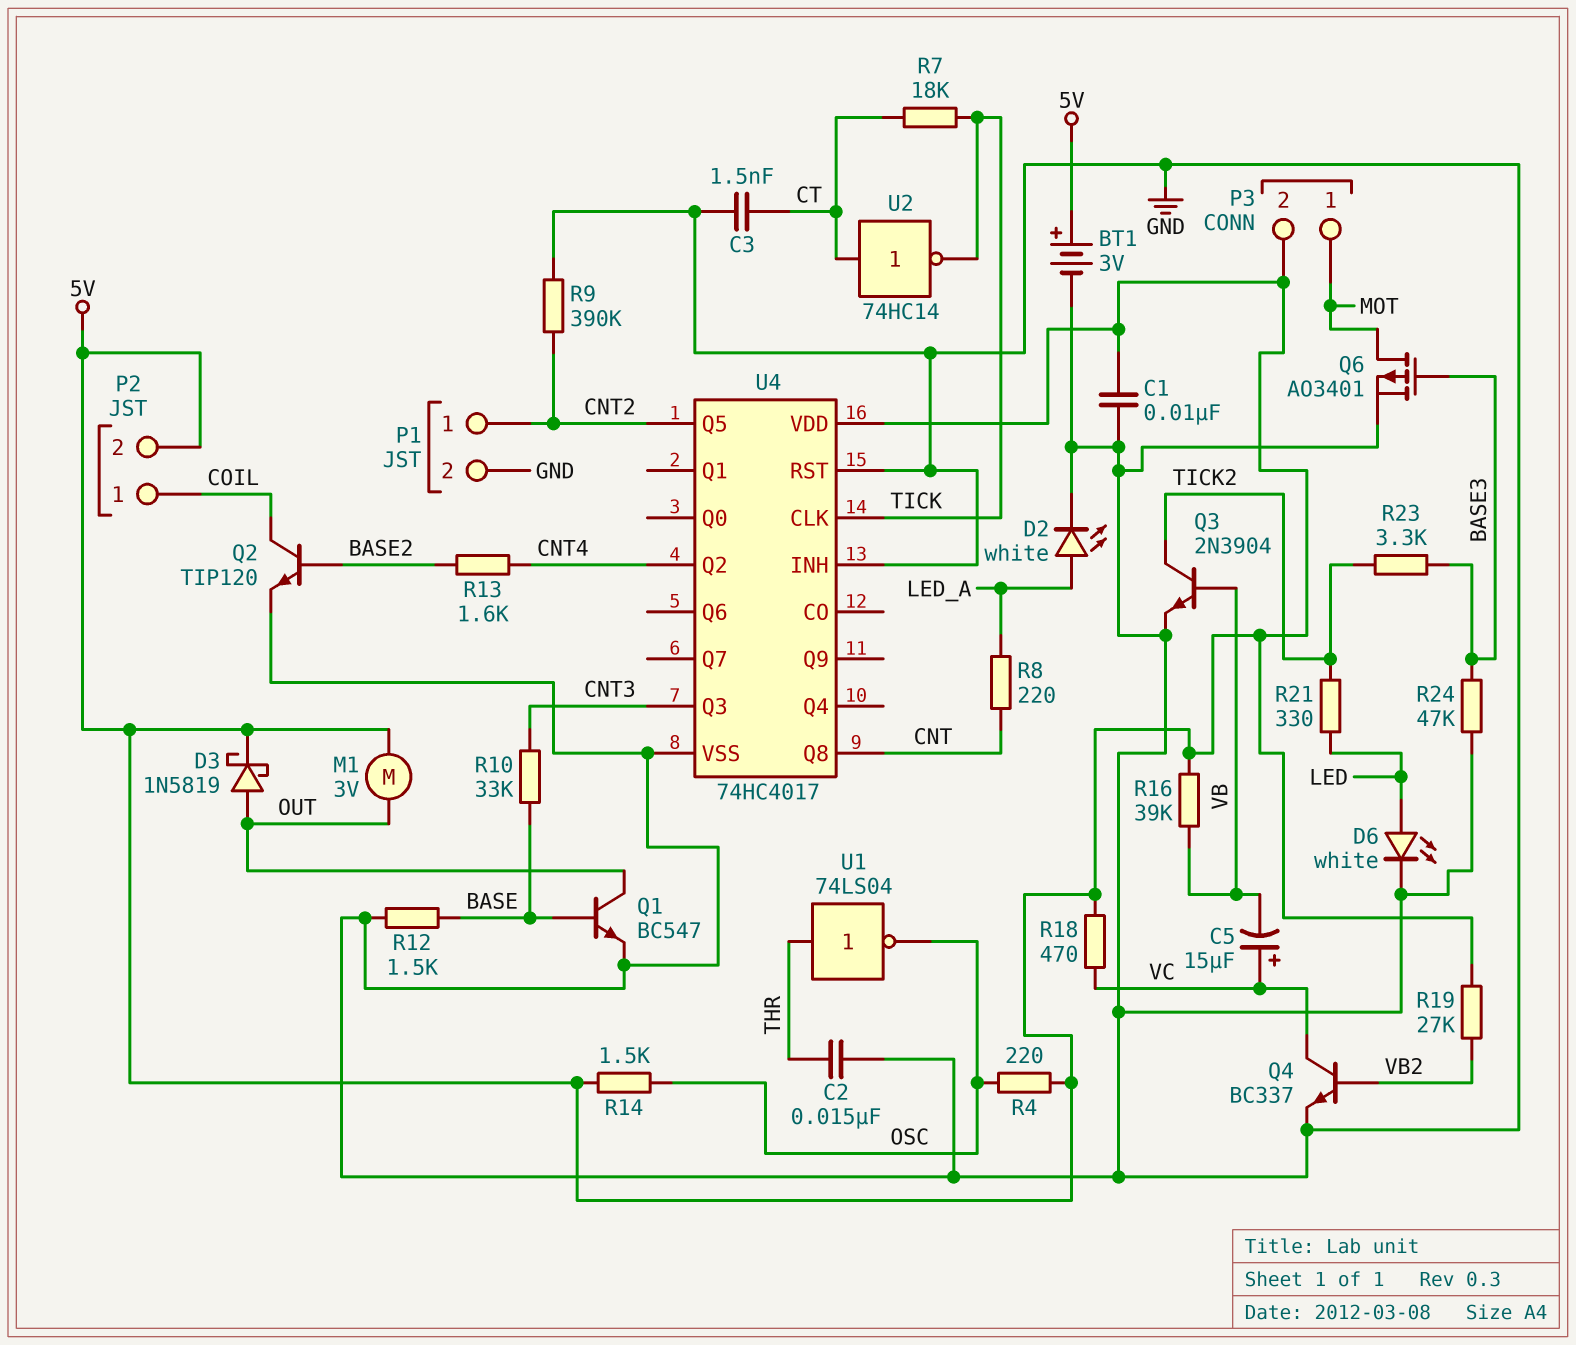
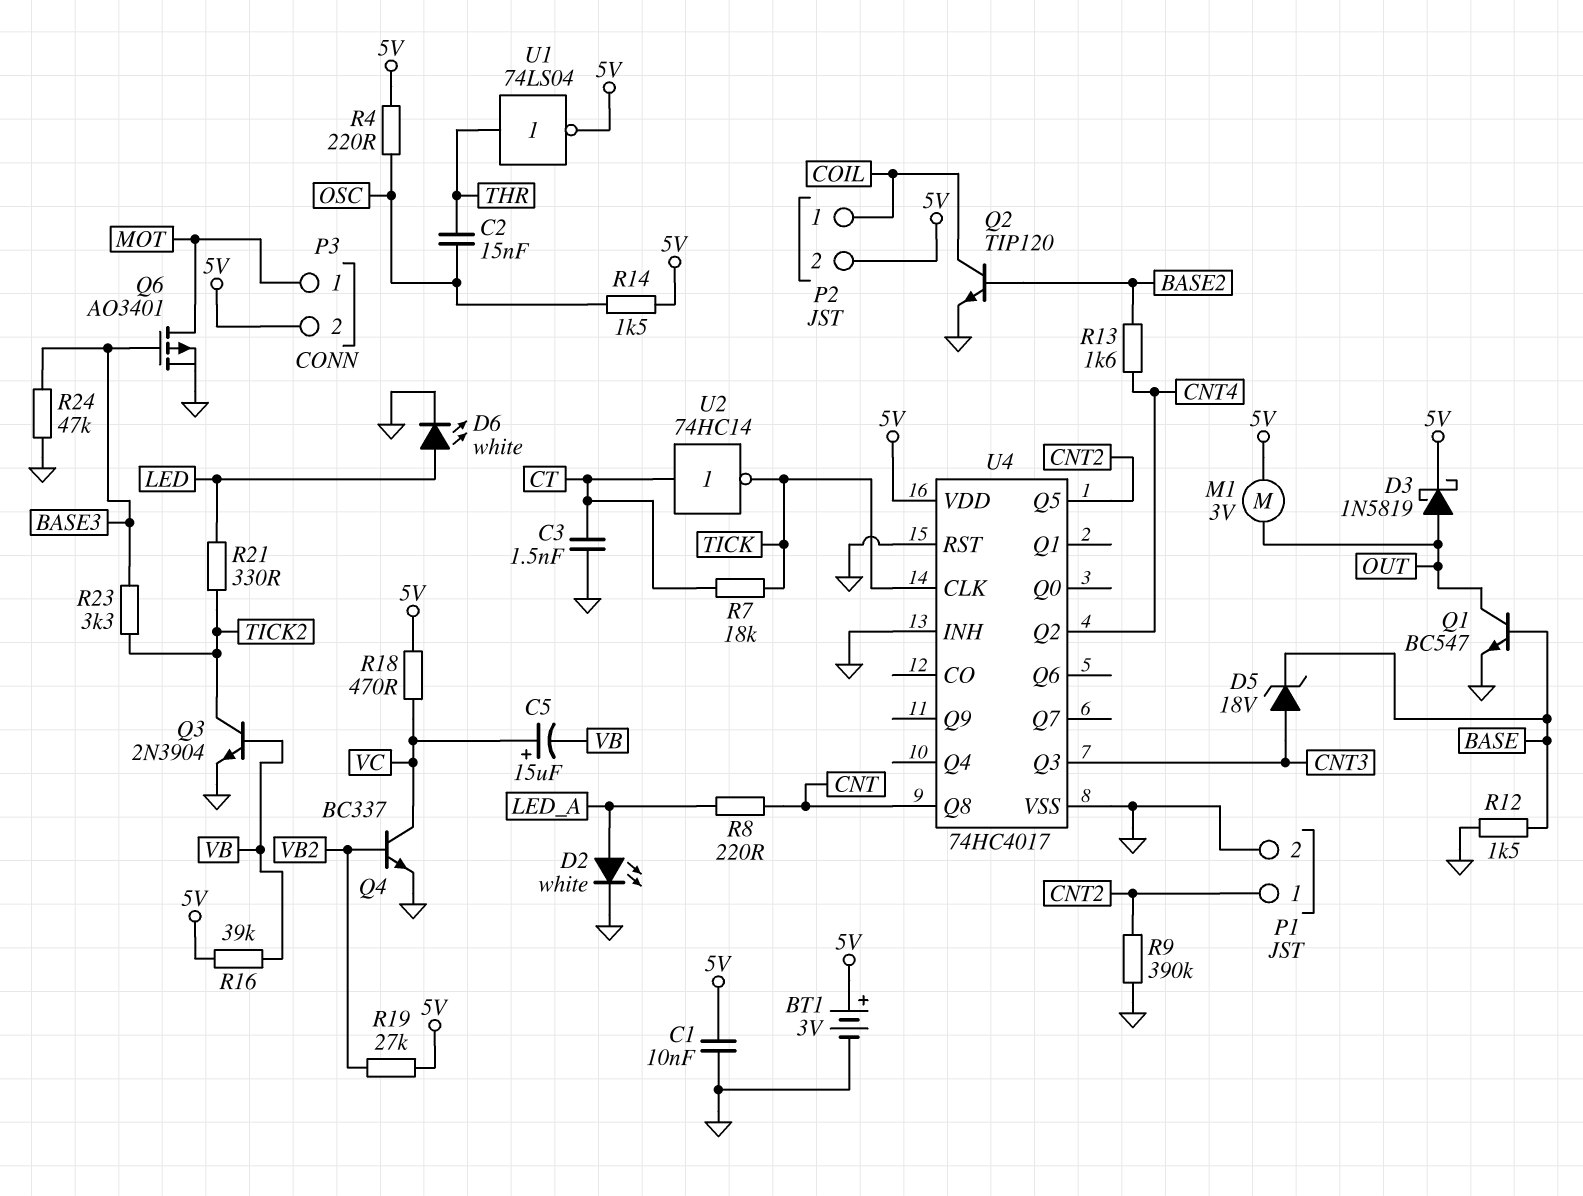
C2: 15nF (GND, THR) -> 15nF (OSC, THR)
D5: none -> zener 18V (A CNT3, K BASE)
R10: 33k (BASE, CNT3) -> none
U1: NOT 74LS04 (in THR, out OSC) -> NOT 74LS04 (in THR, out 5V)

